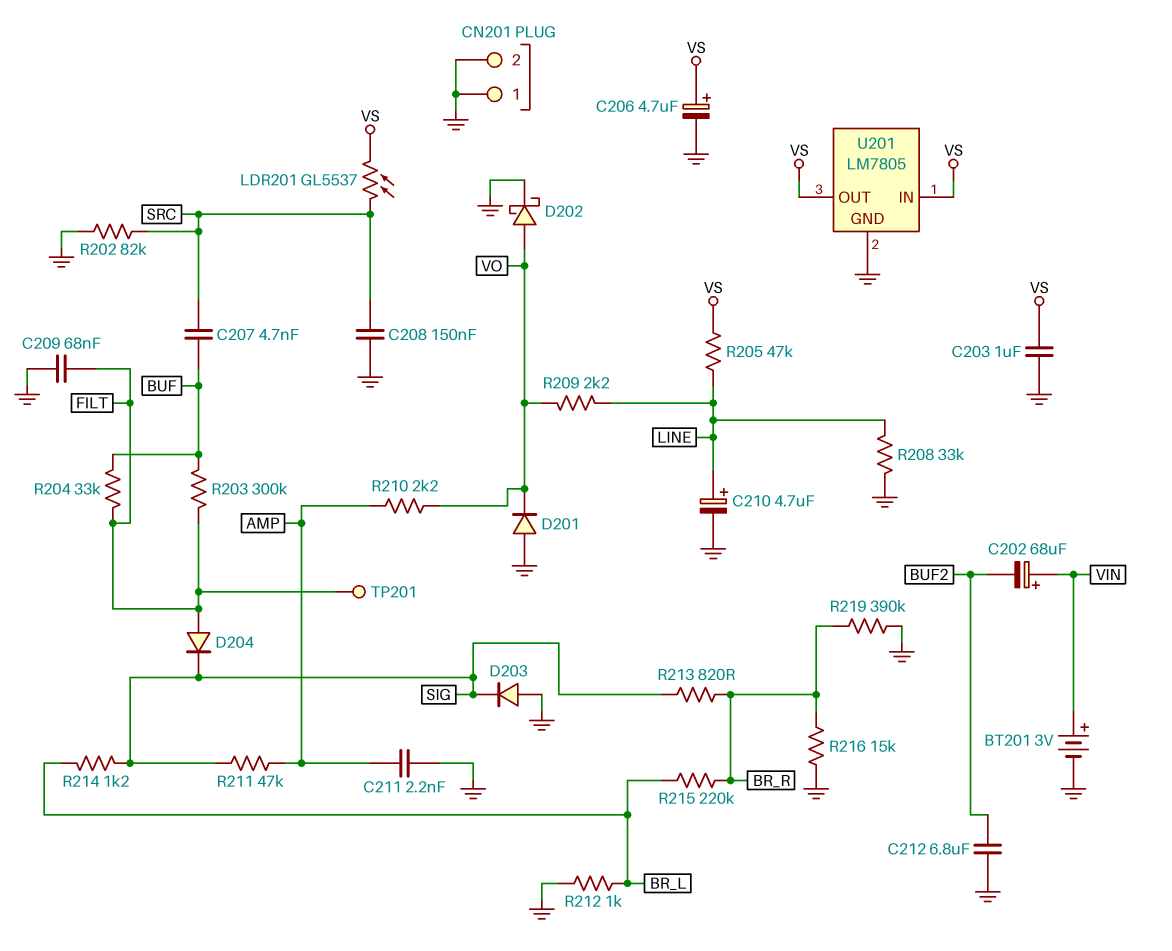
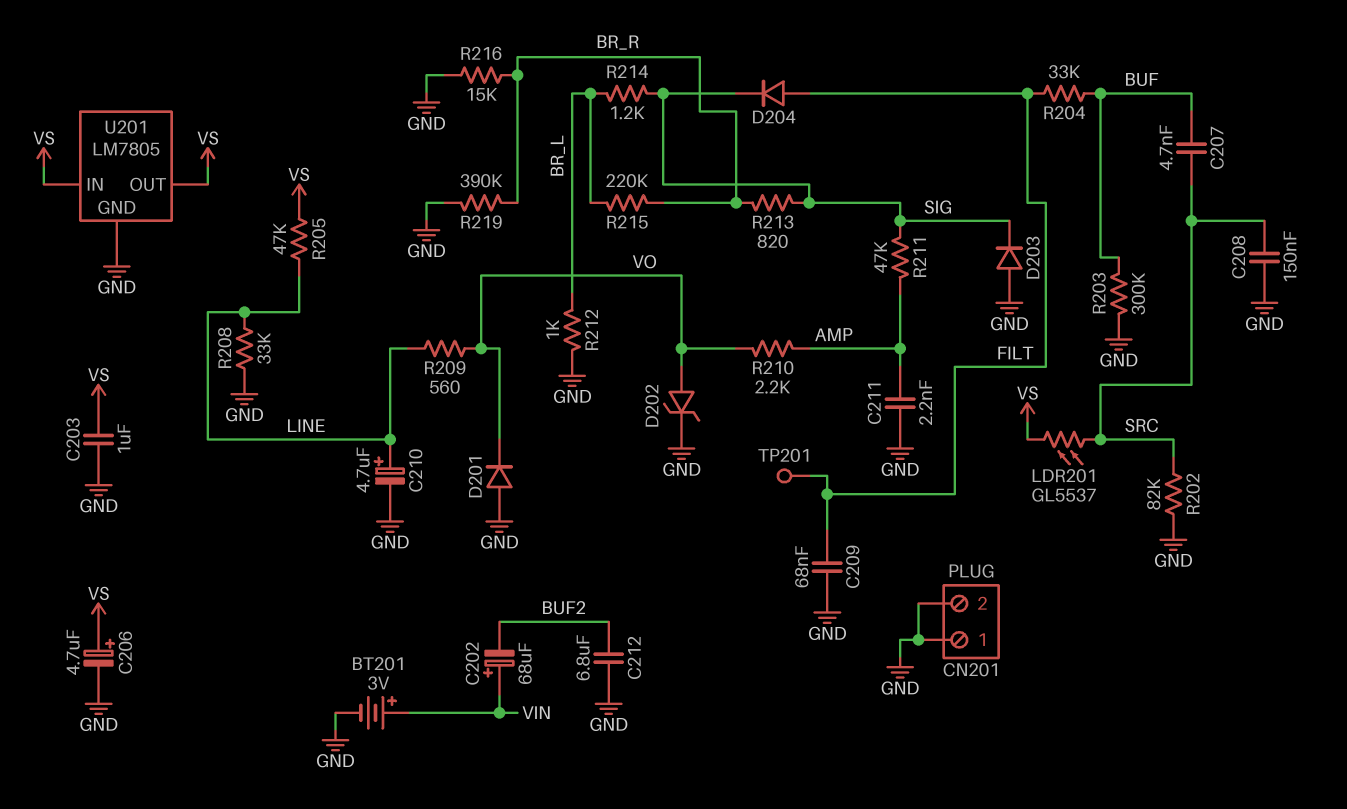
D202: schottky (A VO, K GND) -> zener (A VO, K GND)
R203: 300k (BUF, FILT) -> 300k (BUF, GND)
R209: 2.2k (LINE, VO) -> 560 (LINE, VO)

